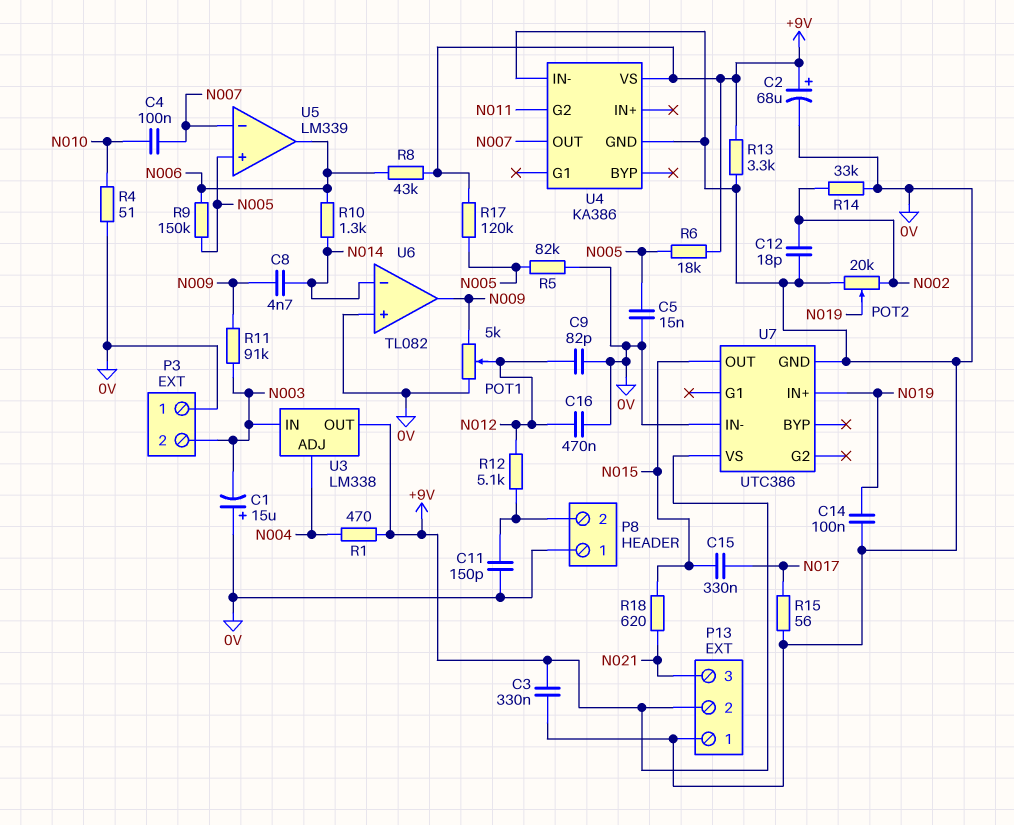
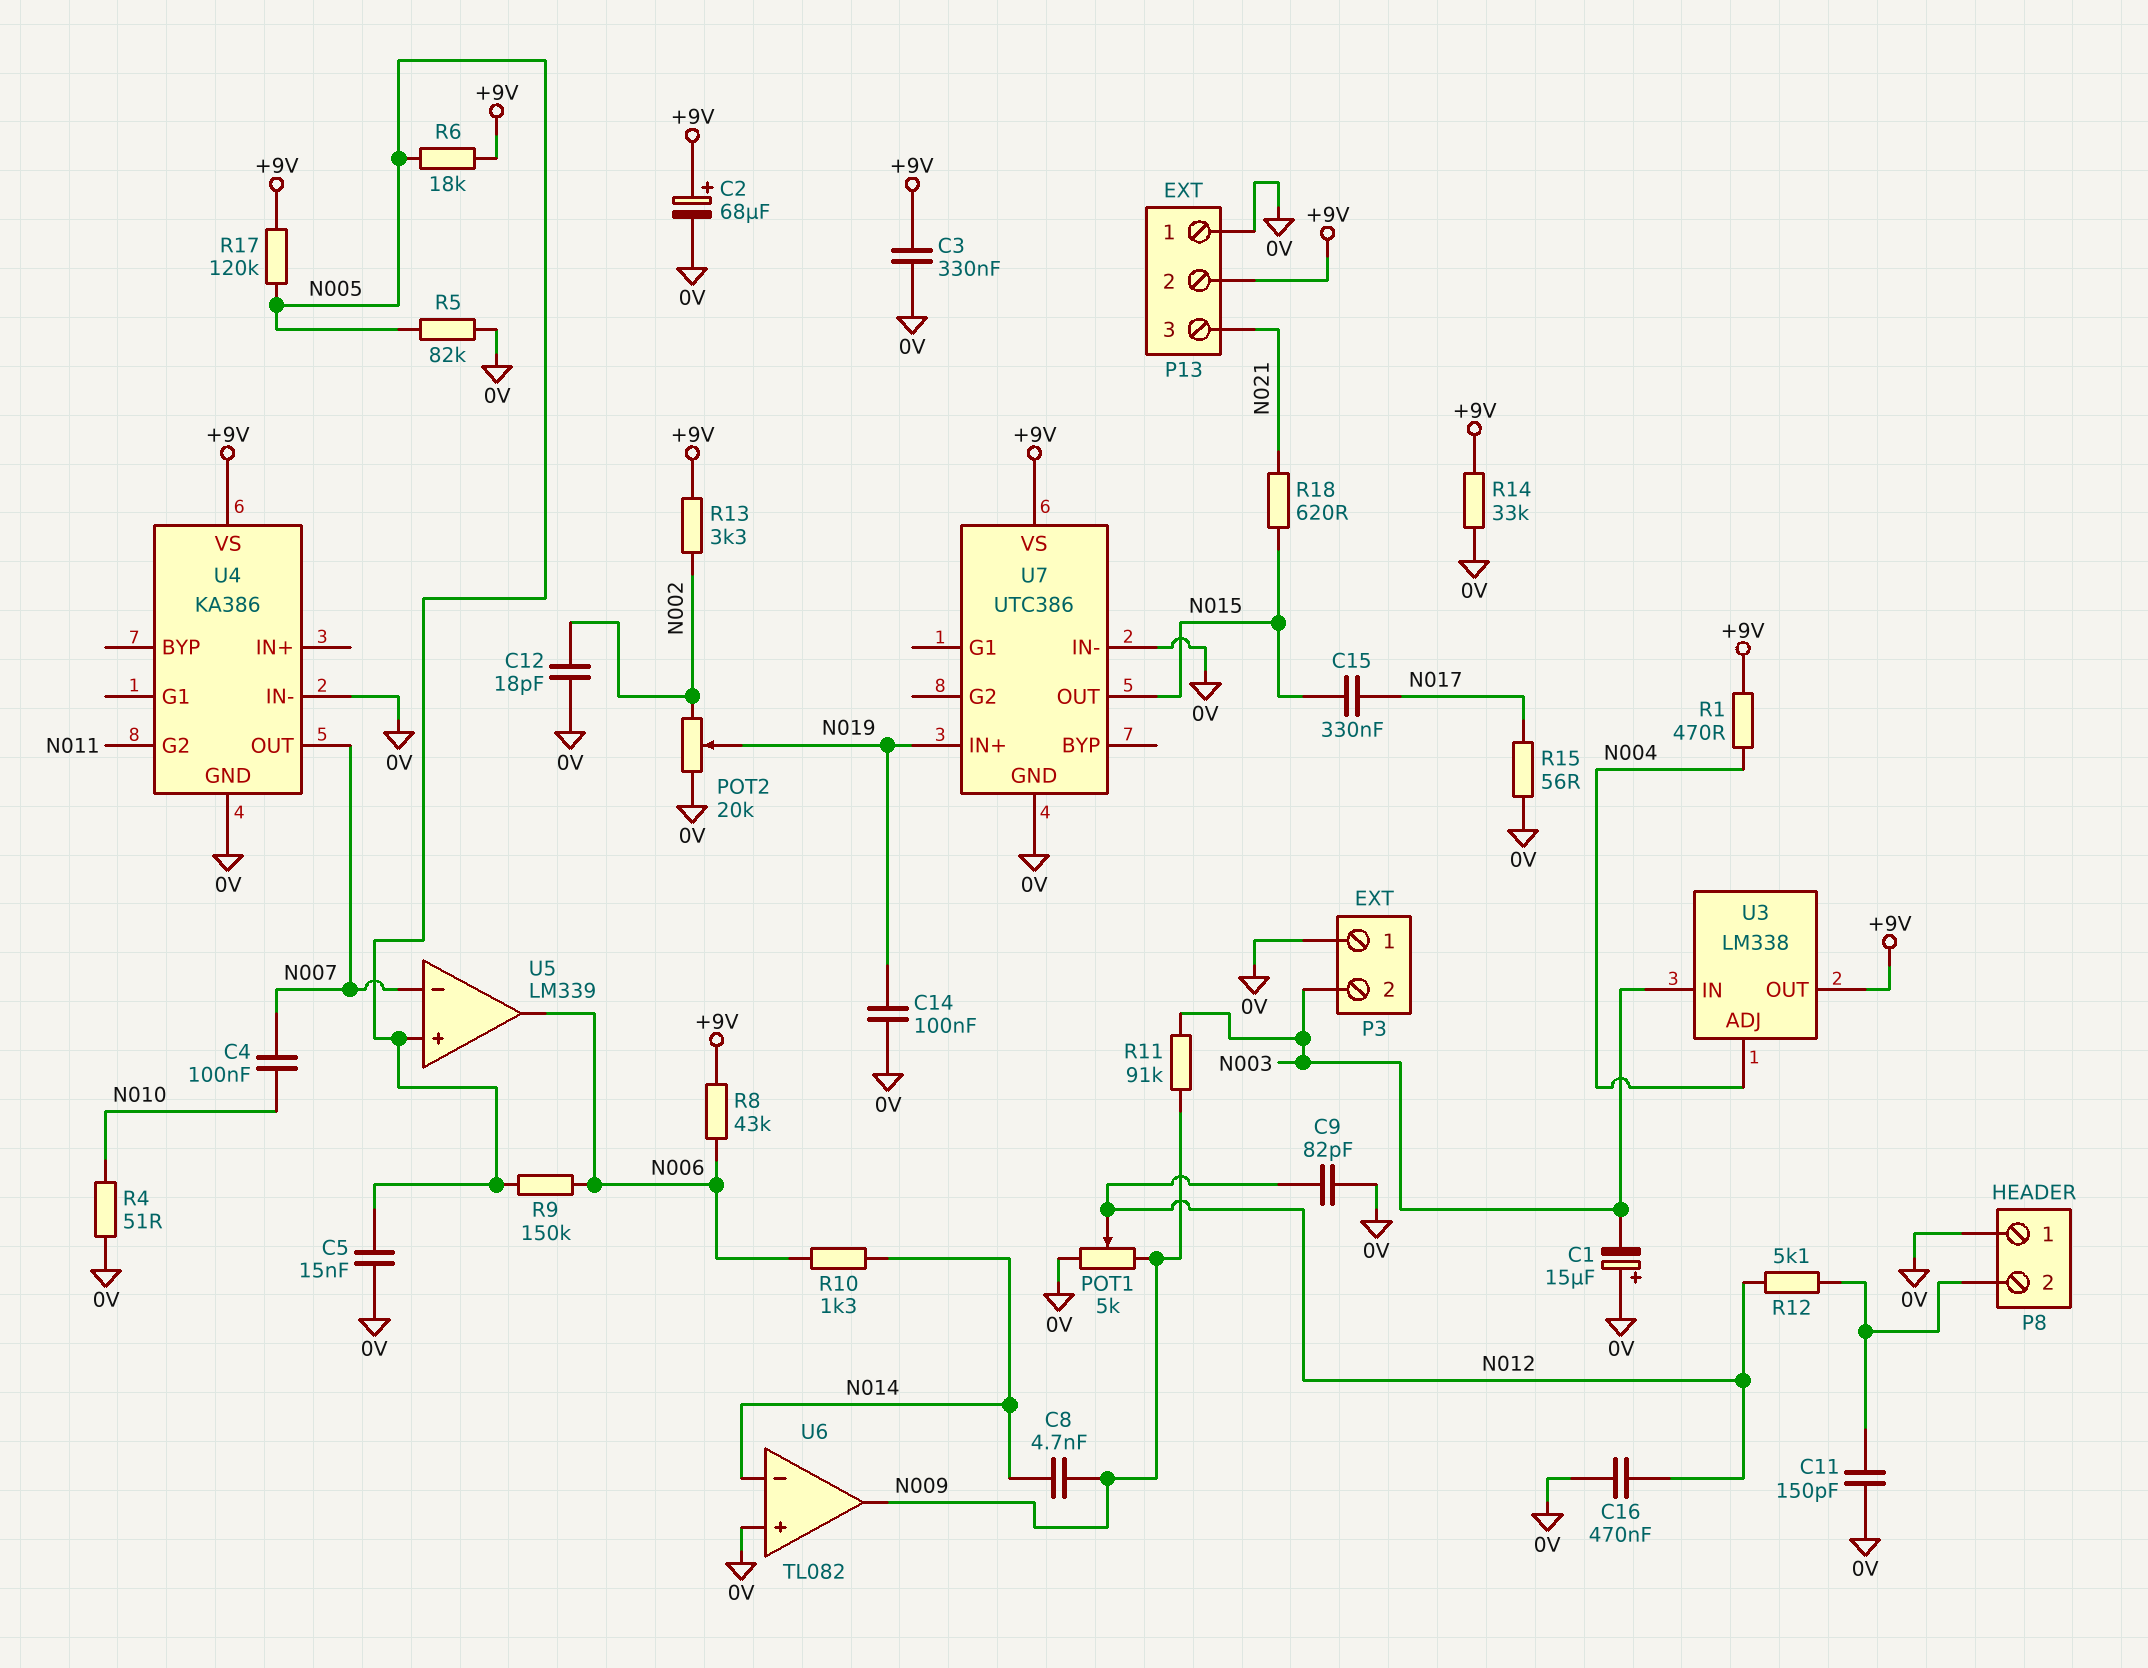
R13: 3.3k (+9V, 0V) -> 3.3k (+9V, N002)
R14: 33k (0V, N002) -> 33k (+9V, 0V)

